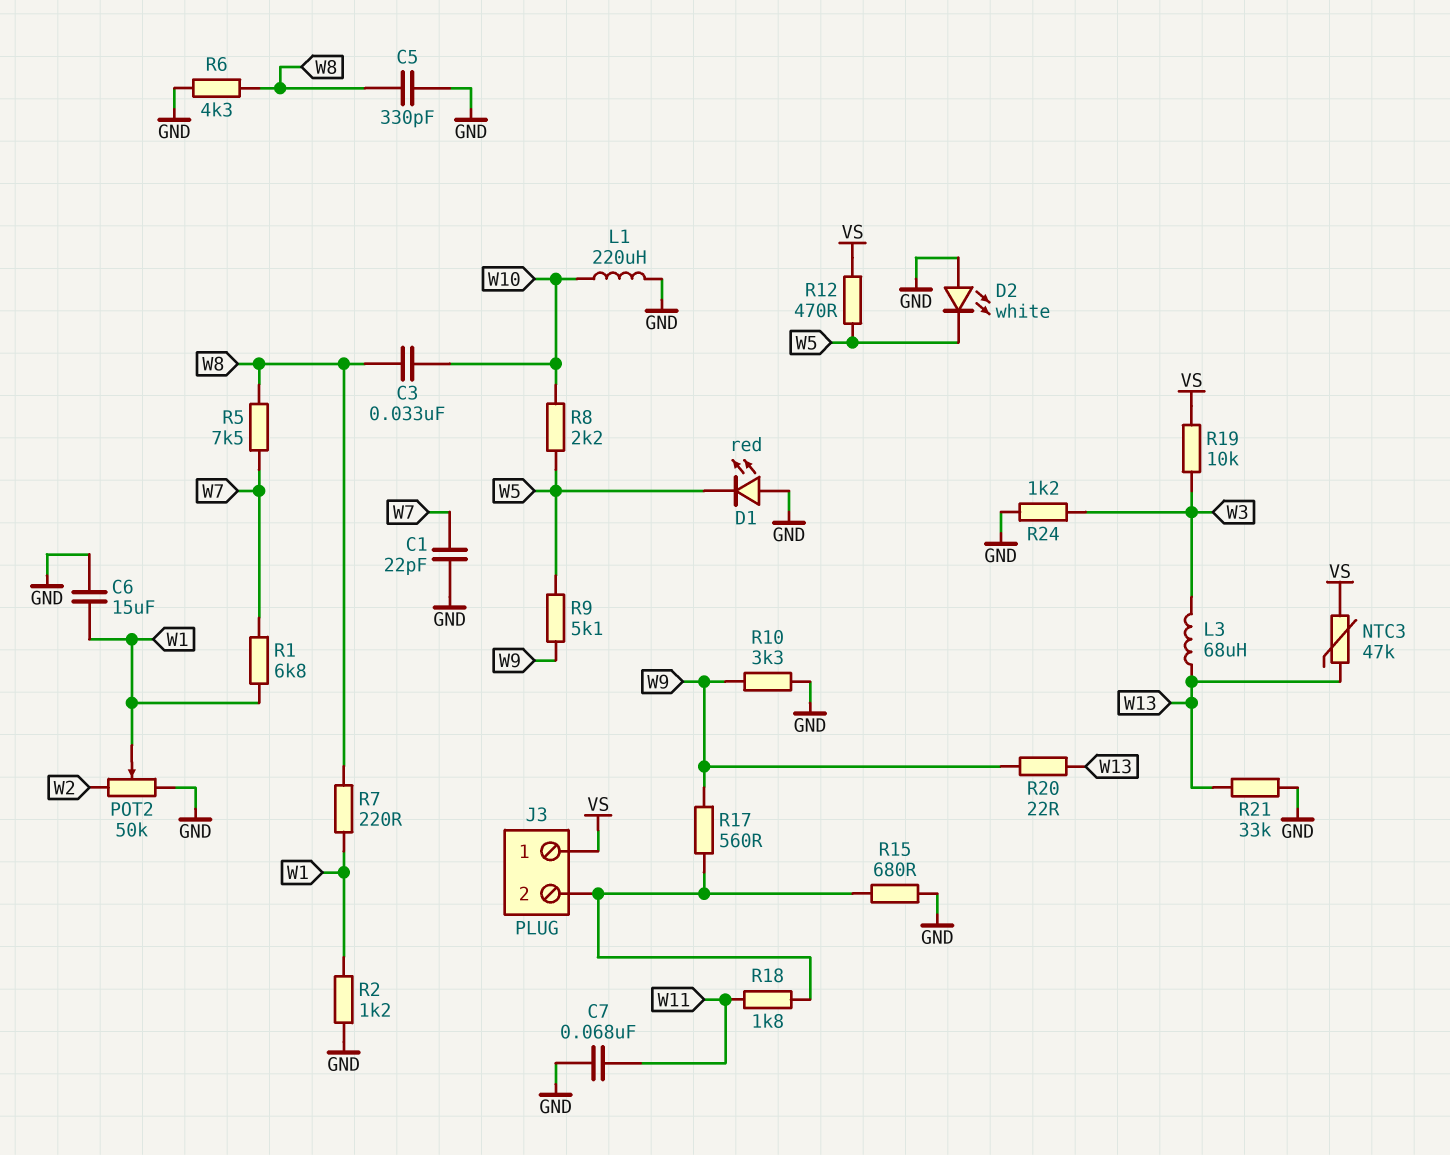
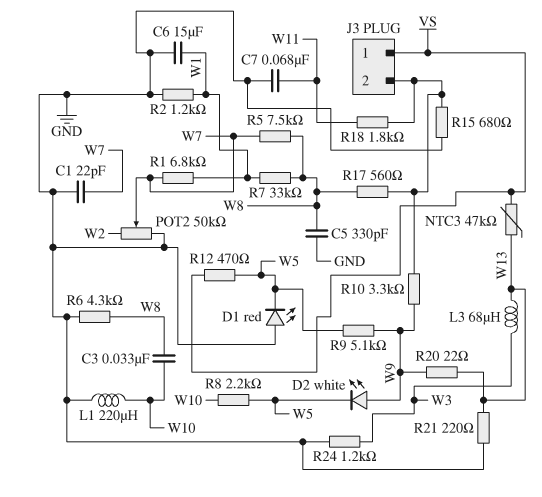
D2: LED white (A GND, K W5) -> LED white (A W9, K W5)
POT2: 50k (GND, W2, wiper W1) -> 50k (GND, W2, wiper W7)
R7: 220 (W1, W8) -> 33k (W1, W8)
R10: 3.3k (GND, W9) -> 3.3k (J3/2, W9)
R17: 560 (J3/2, W9) -> 560 (J3/2, W8)
R19: 10k (VS, W3) -> none
R21: 33k (GND, W13) -> 220 (GND, W13)

